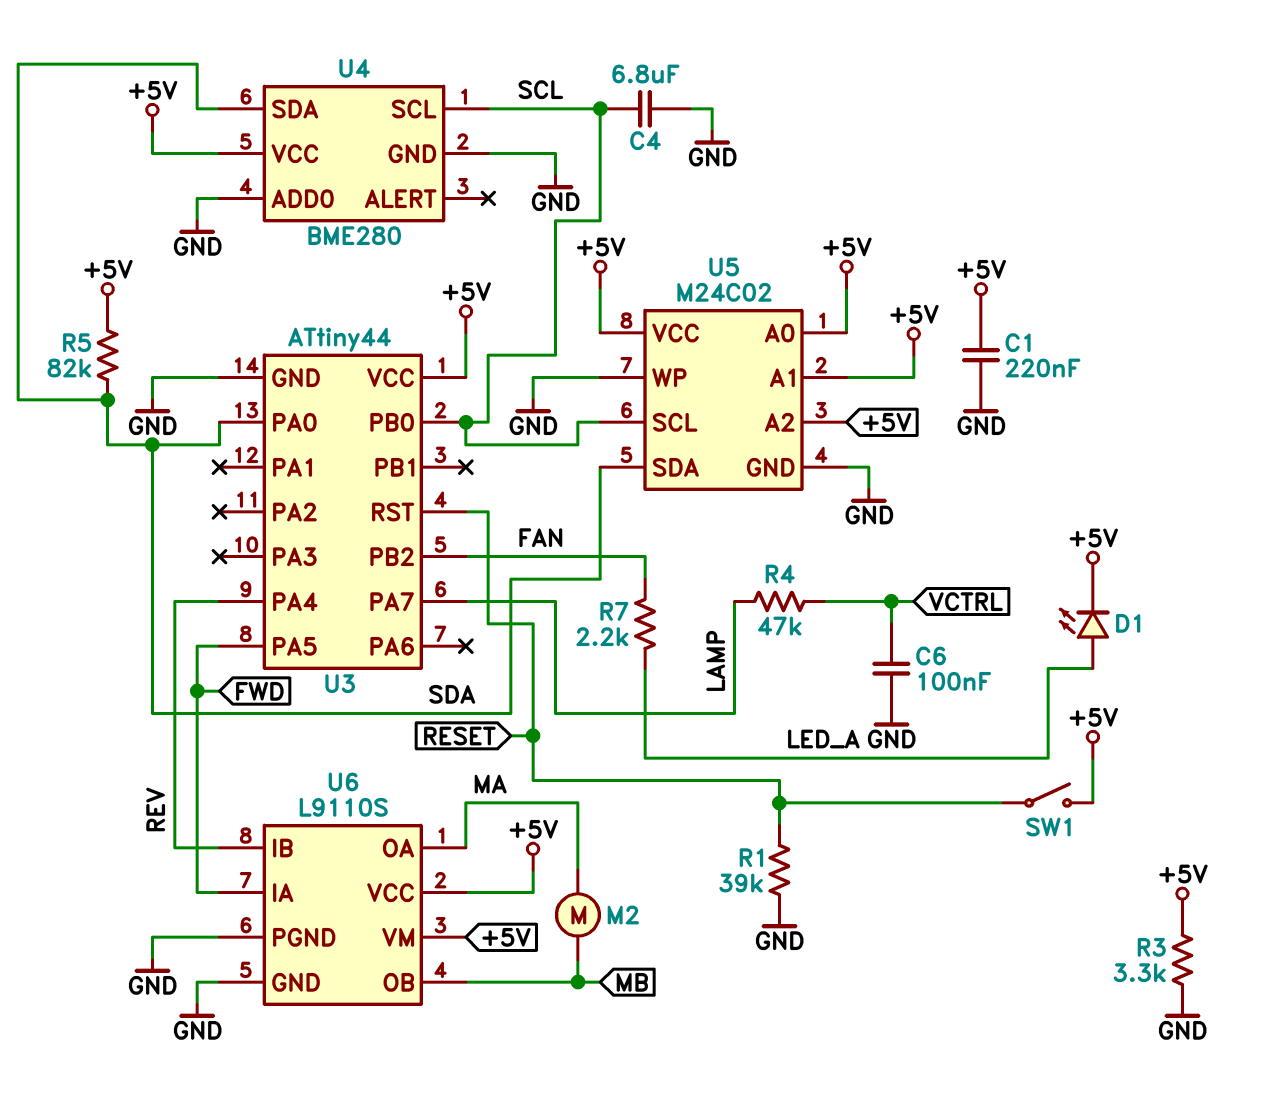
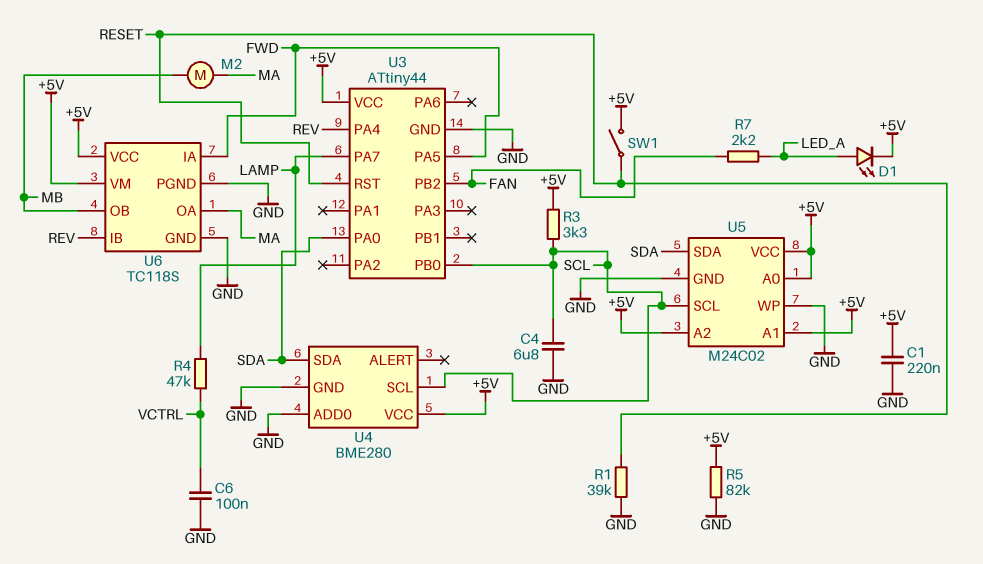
R3: 3.3k (+5V, GND) -> 3.3k (+5V, SCL)
R5: 82k (+5V, SDA) -> 82k (+5V, GND)
U6: L9110S -> TC118S

